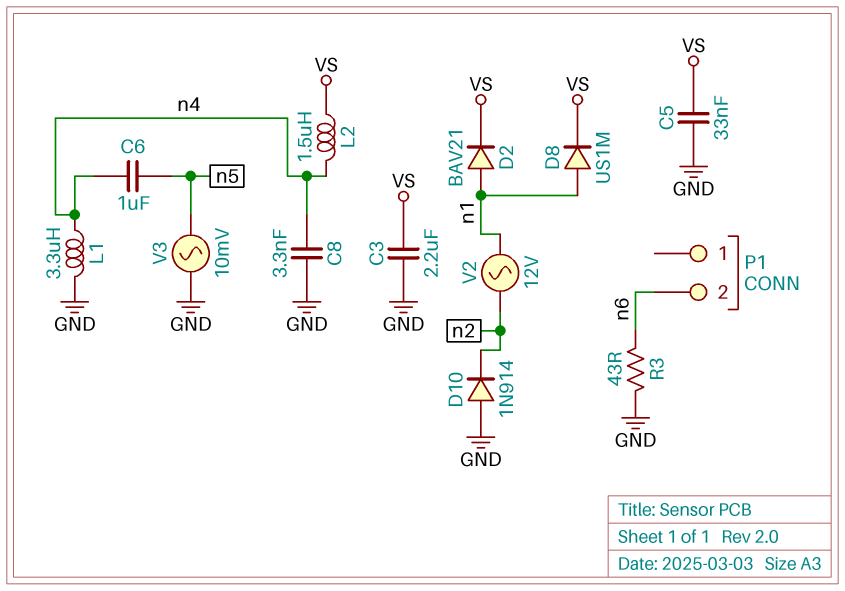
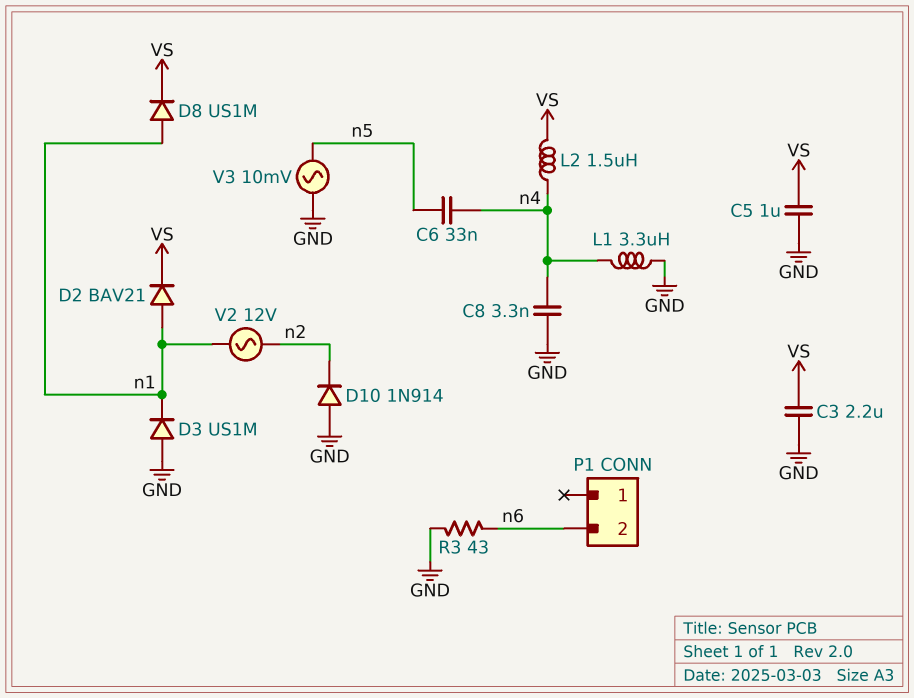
C5: 33nF (GND, VS) -> 1uF (GND, VS)
C6: 1uF (n4, n5) -> 33nF (n4, n5)
D3: none -> diode US1M (A GND, K n1)

